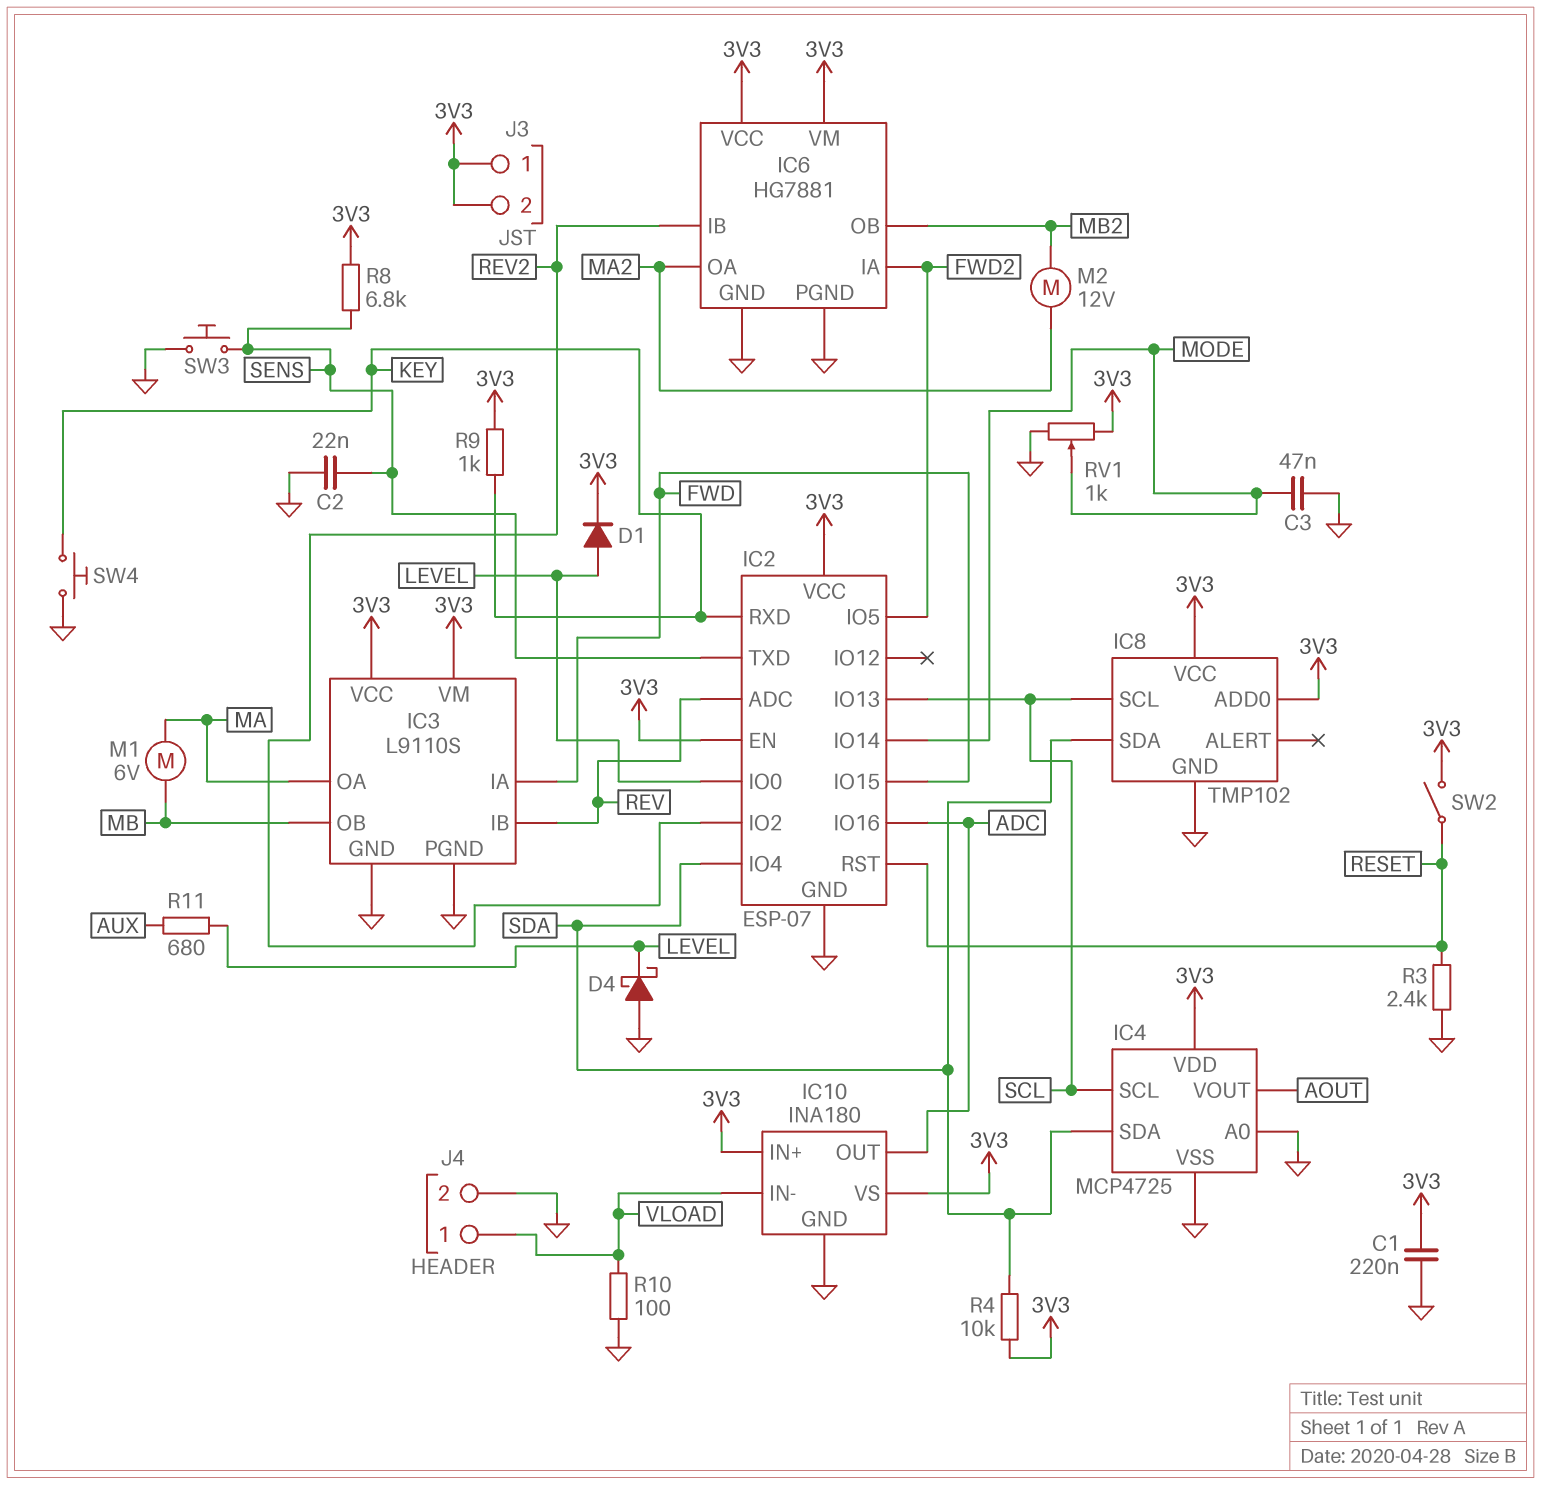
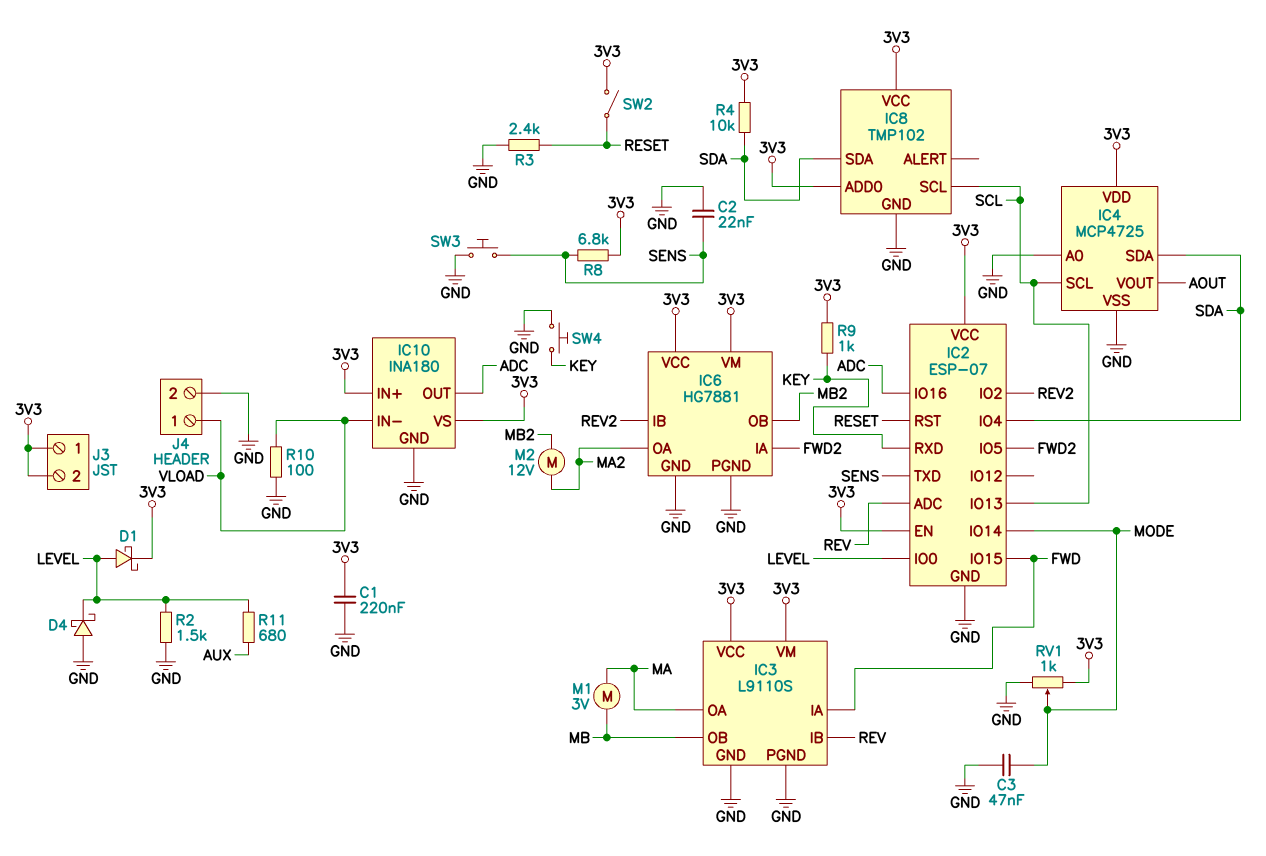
D1: diode (A LEVEL, K 3V3) -> schottky (A LEVEL, K 3V3)
M1: motor 6V (MA, MB) -> motor 3V (MA, MB)
R2: none -> 1.5k (GND, LEVEL)

